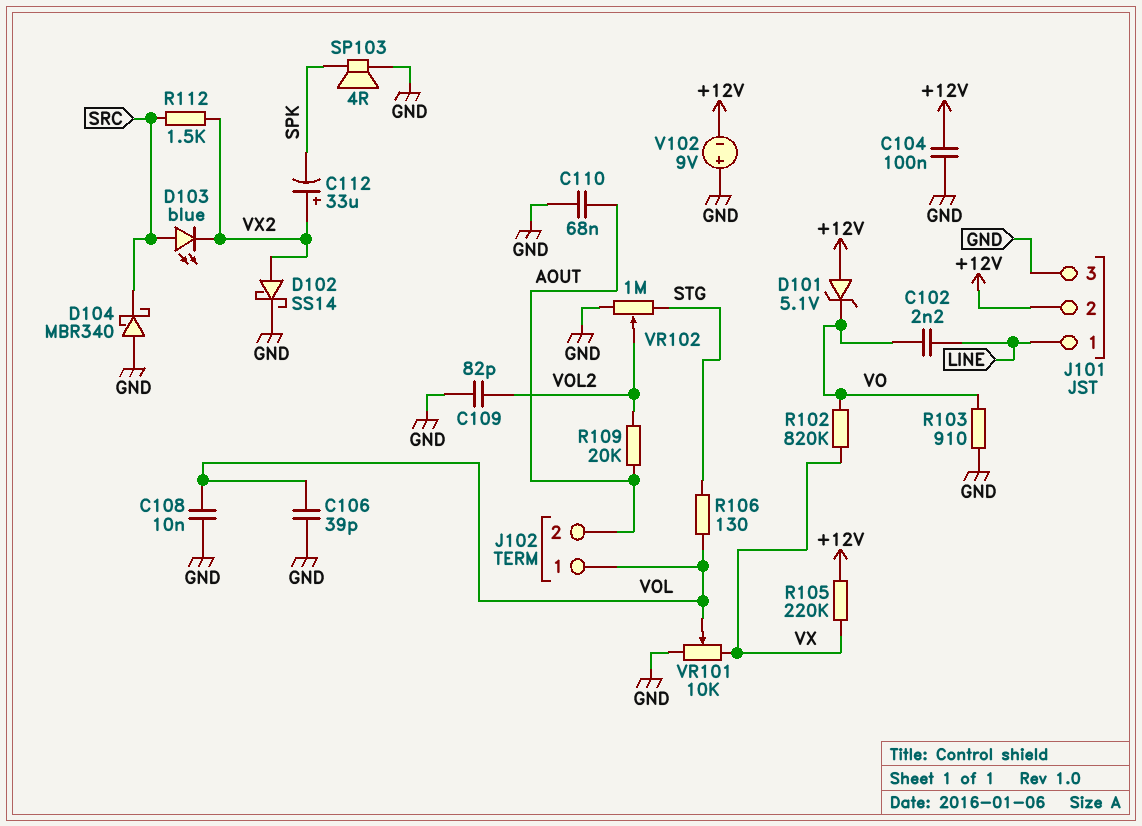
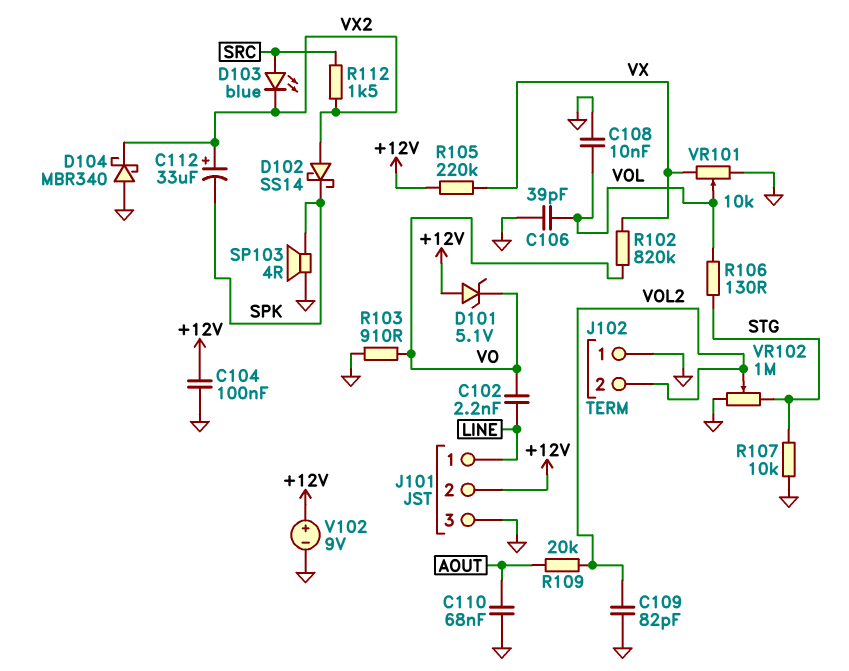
D102: schottky SS14 (A VX2, K GND) -> schottky SS14 (A VX2, K SPK)
D104: schottky MBR340 (A GND, K SRC) -> schottky MBR340 (A GND, K VX2)
J102 pin 1: VOL -> GND
J102 pin 2: AOUT -> VOL2
R107: none -> 10k (GND, STG)
V102: 9V (plus GND, minus +12V) -> 9V (plus +12V, minus GND)

